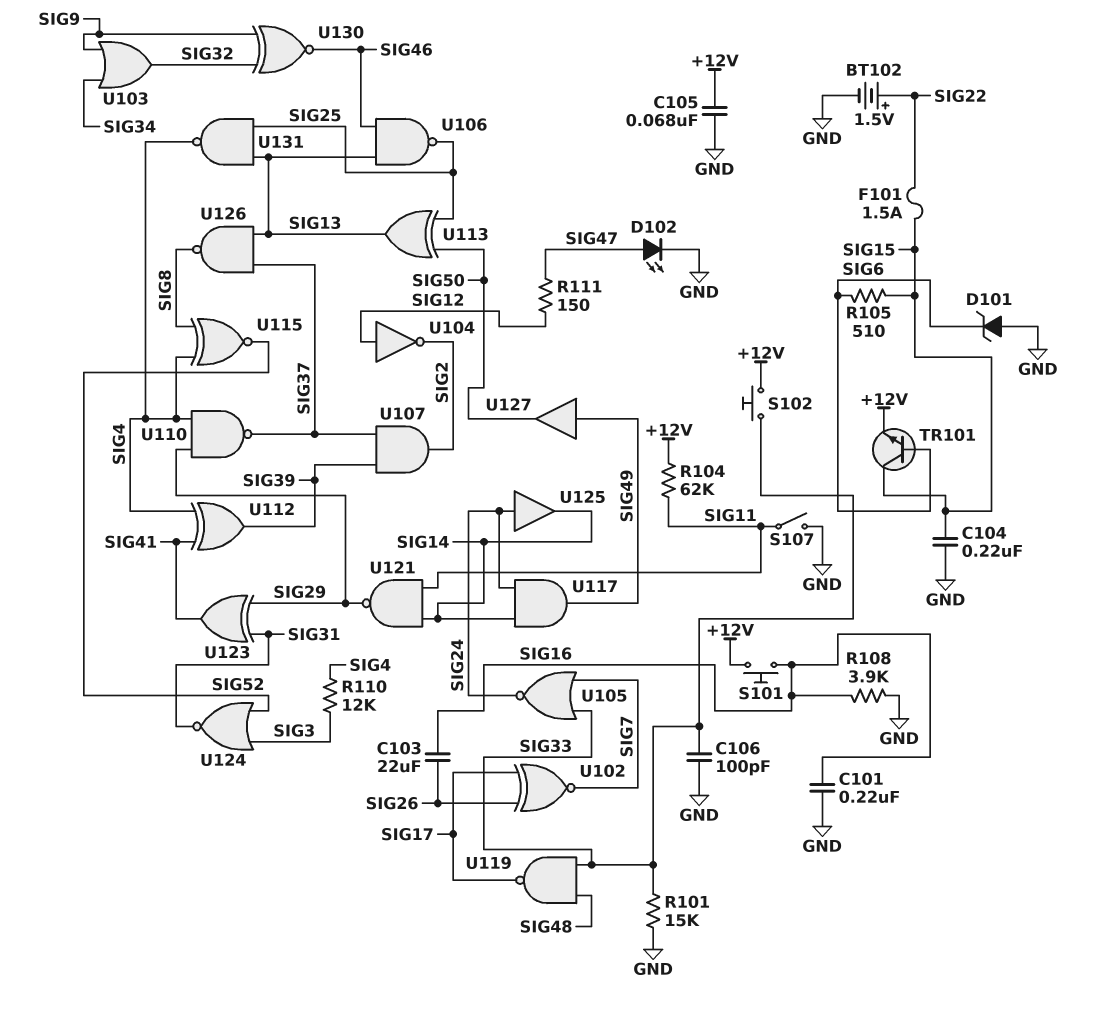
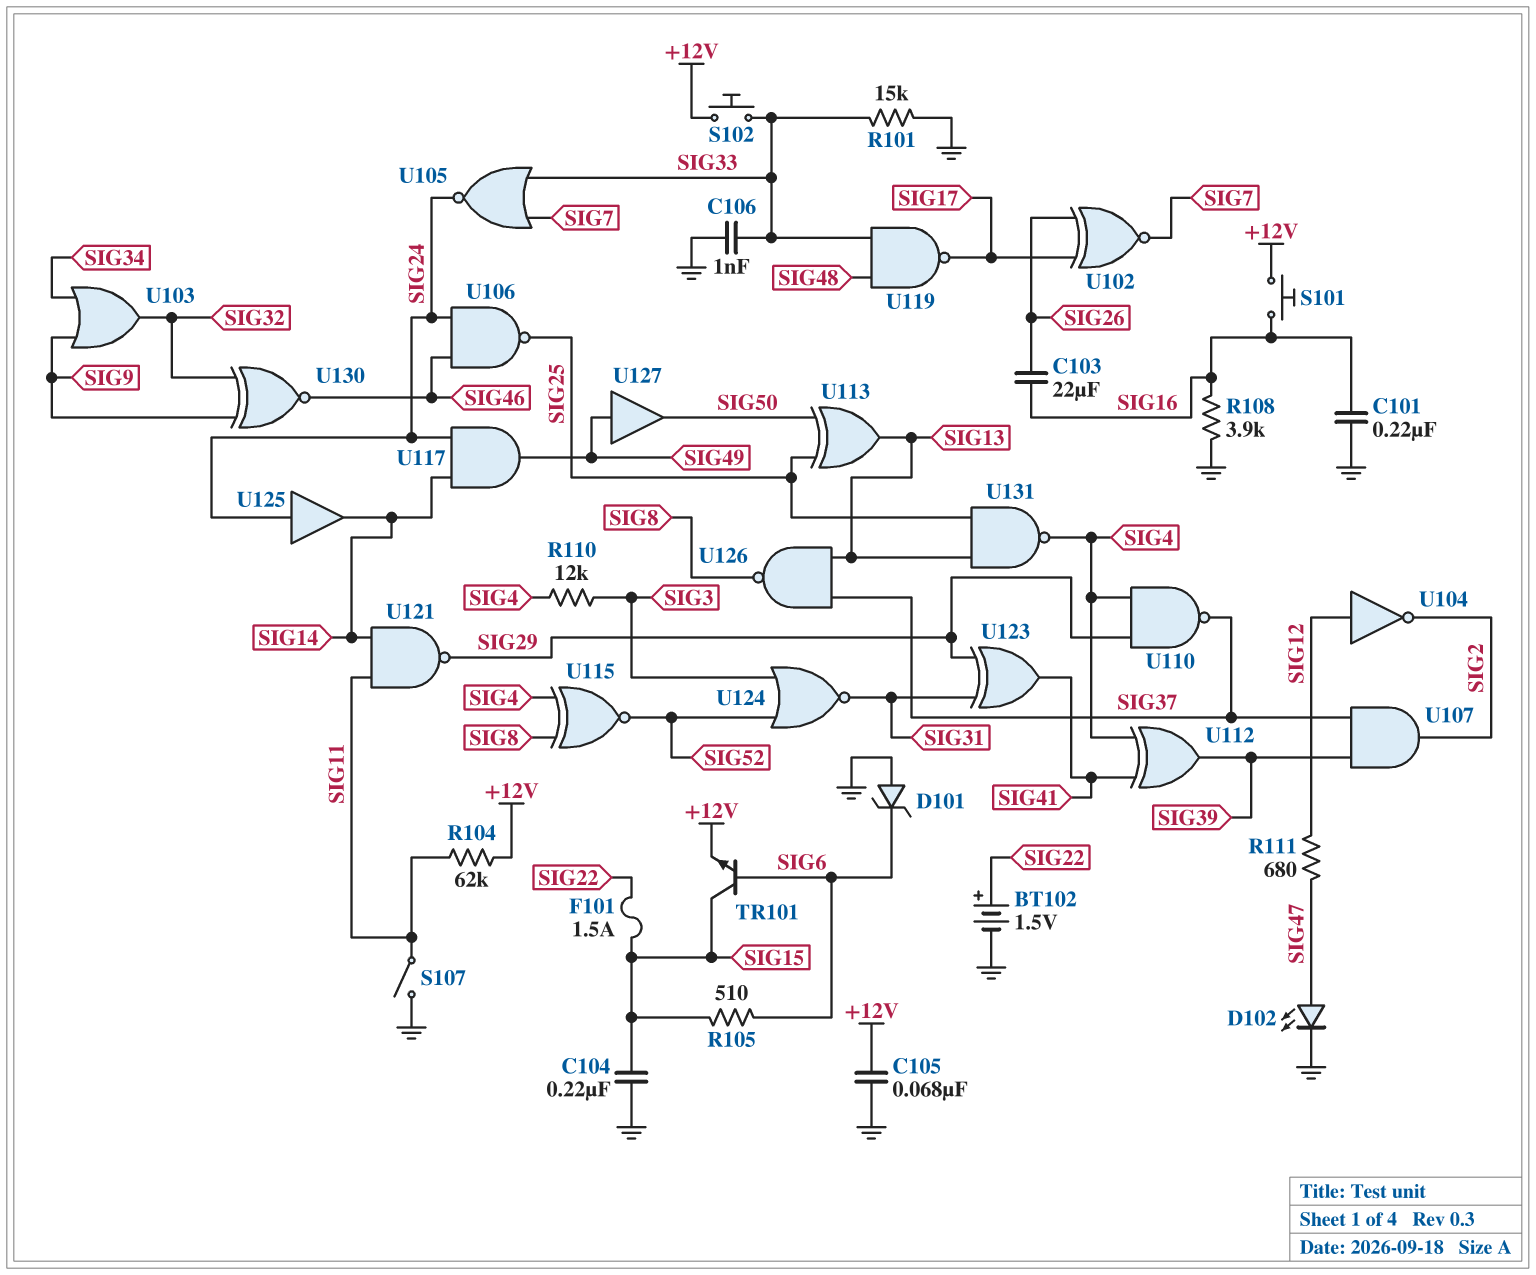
C106: 100pF (GND, SIG33) -> 1nF (GND, SIG33)
R111: 150 (SIG12, SIG47) -> 680 (SIG12, SIG47)
U106: NAND (in SIG13, in SIG46, out SIG25) -> NAND (in SIG24, in SIG46, out SIG25)

